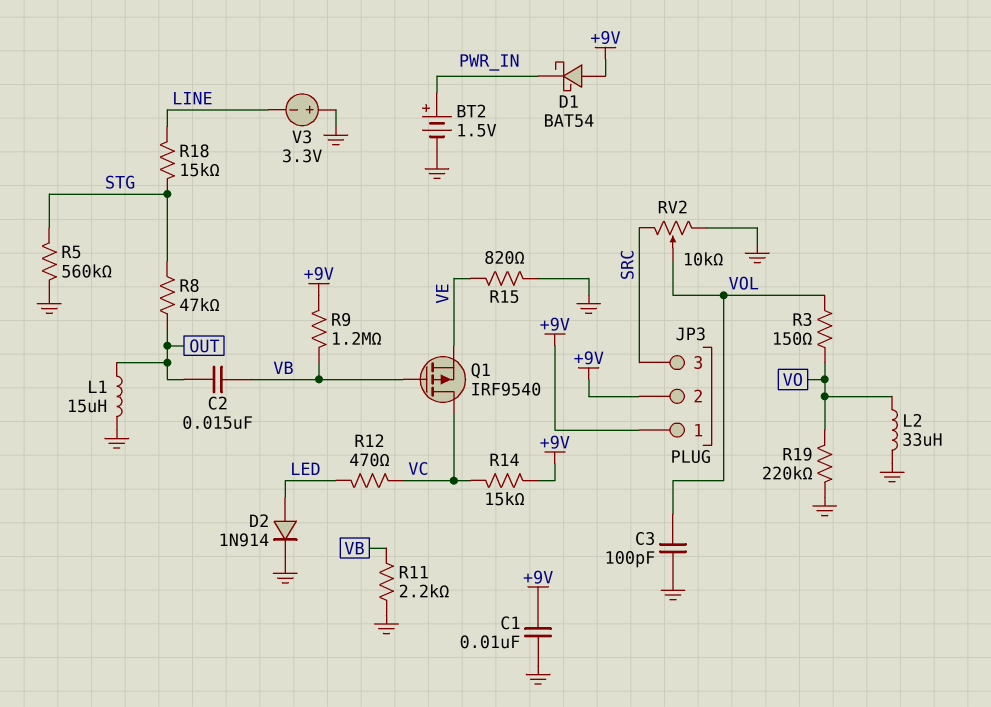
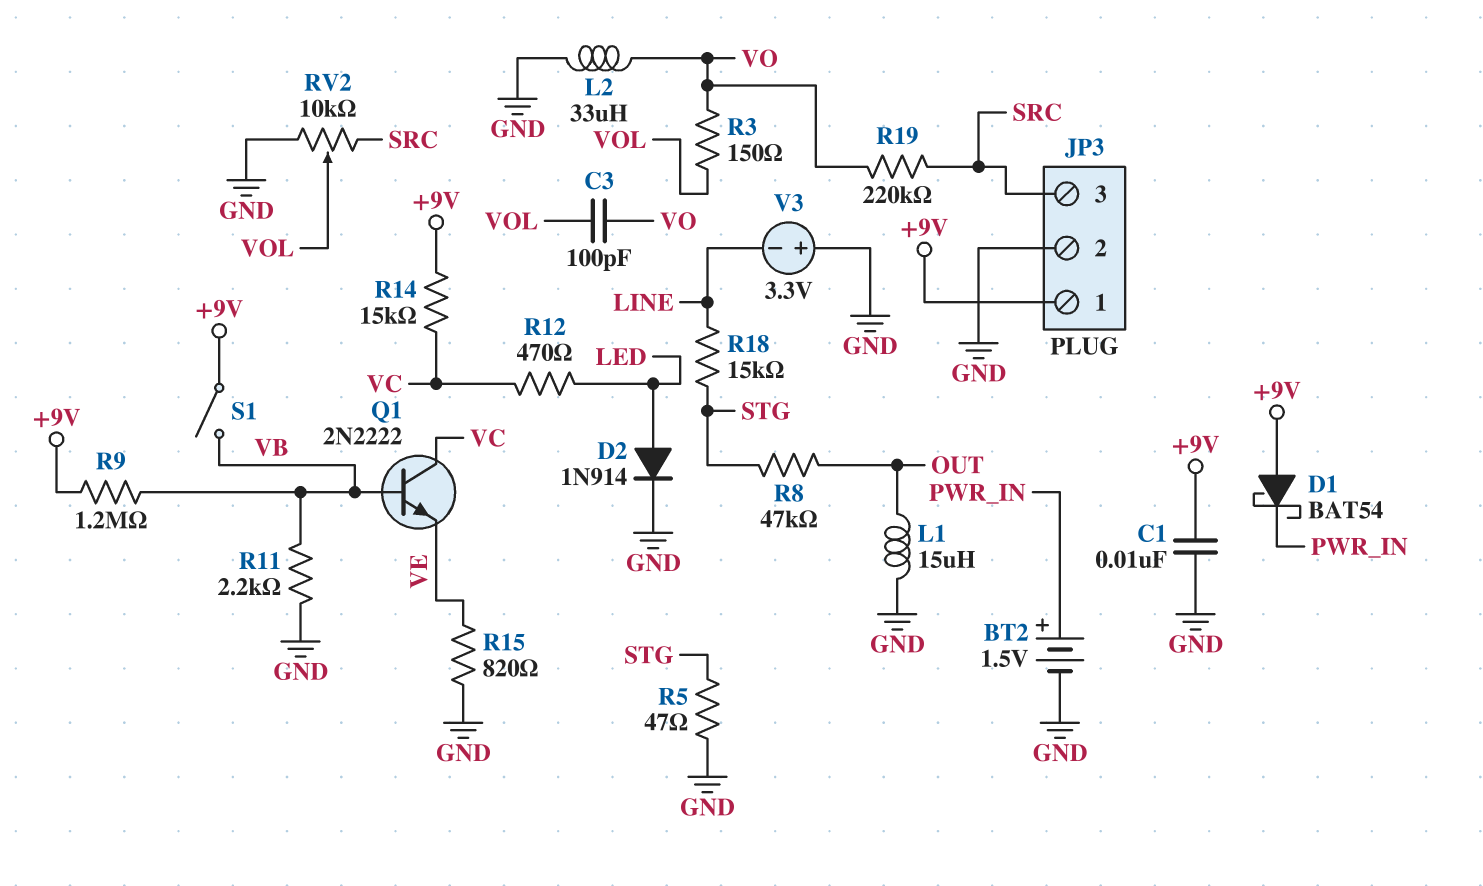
C2: 15nF (OUT, VB) -> none
C3: 100pF (GND, VOL) -> 100pF (VO, VOL)
JP3 pin 2: +9V -> GND
Q1: PMOS IRF9540 (G VB, D VC, S VE) -> NPN 2N2222 (B VB, C VC, E VE)
R5: 560k (GND, STG) -> 47 (GND, STG)
R19: 220k (GND, VO) -> 220k (SRC, VO)
S1: none -> switch (+9V, VB)

